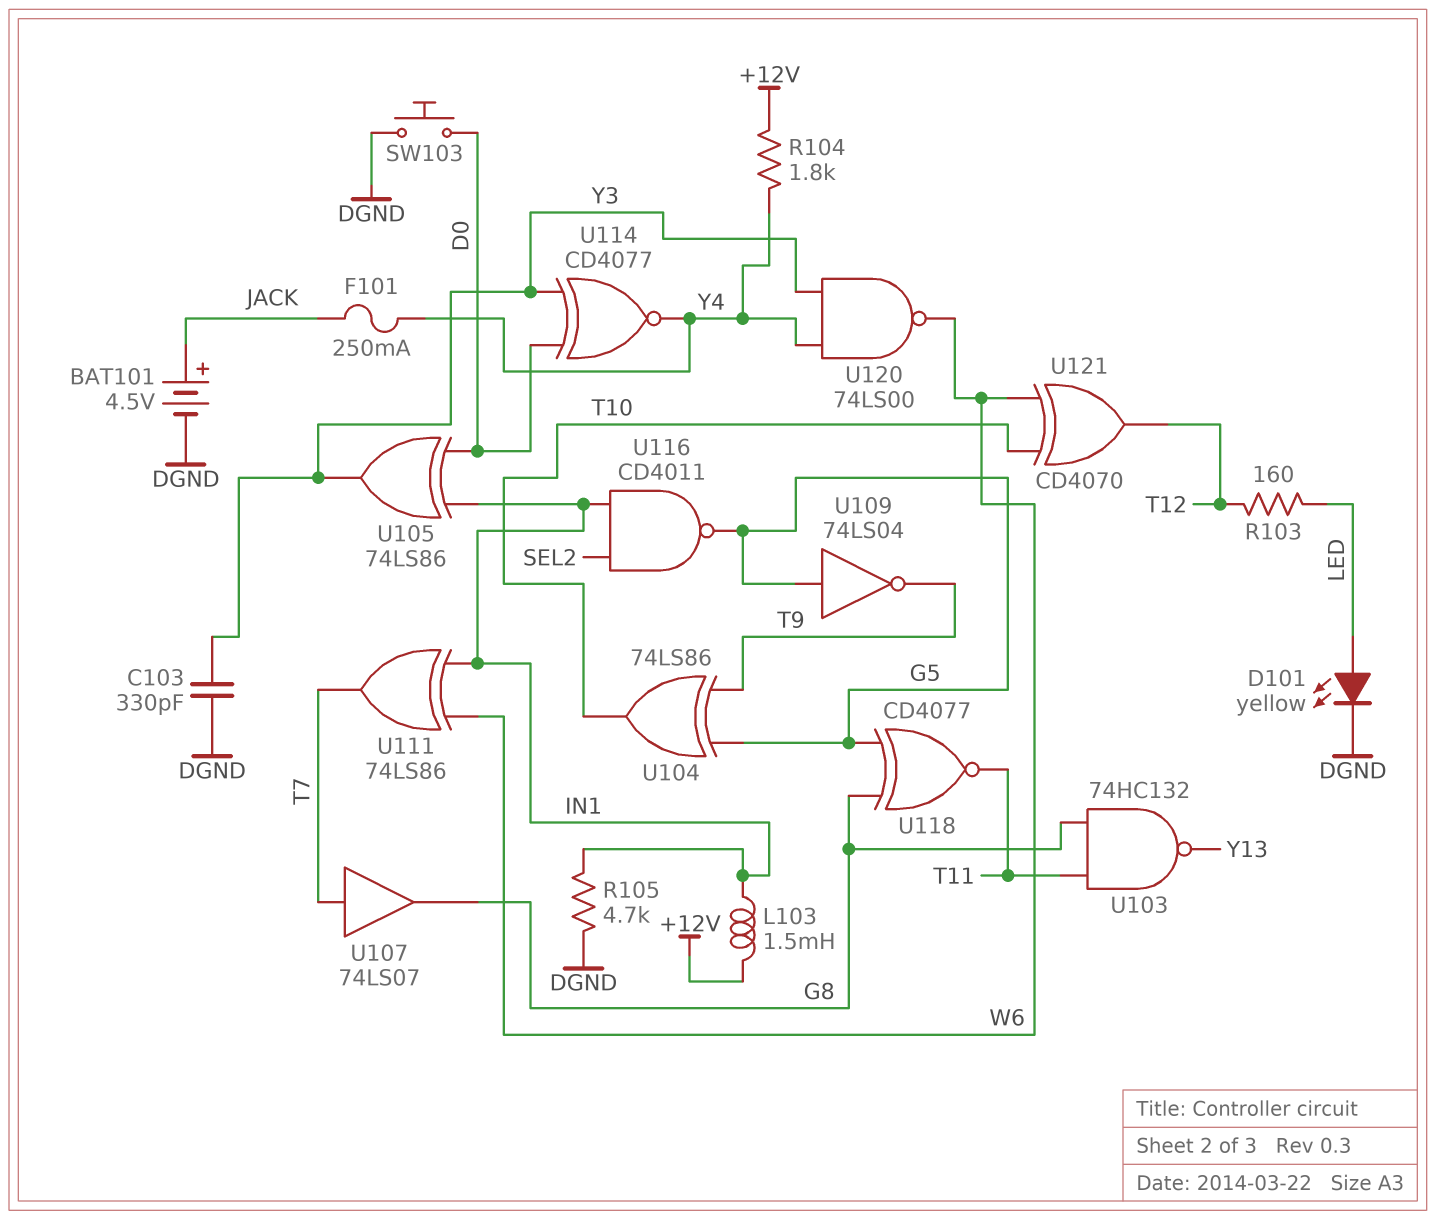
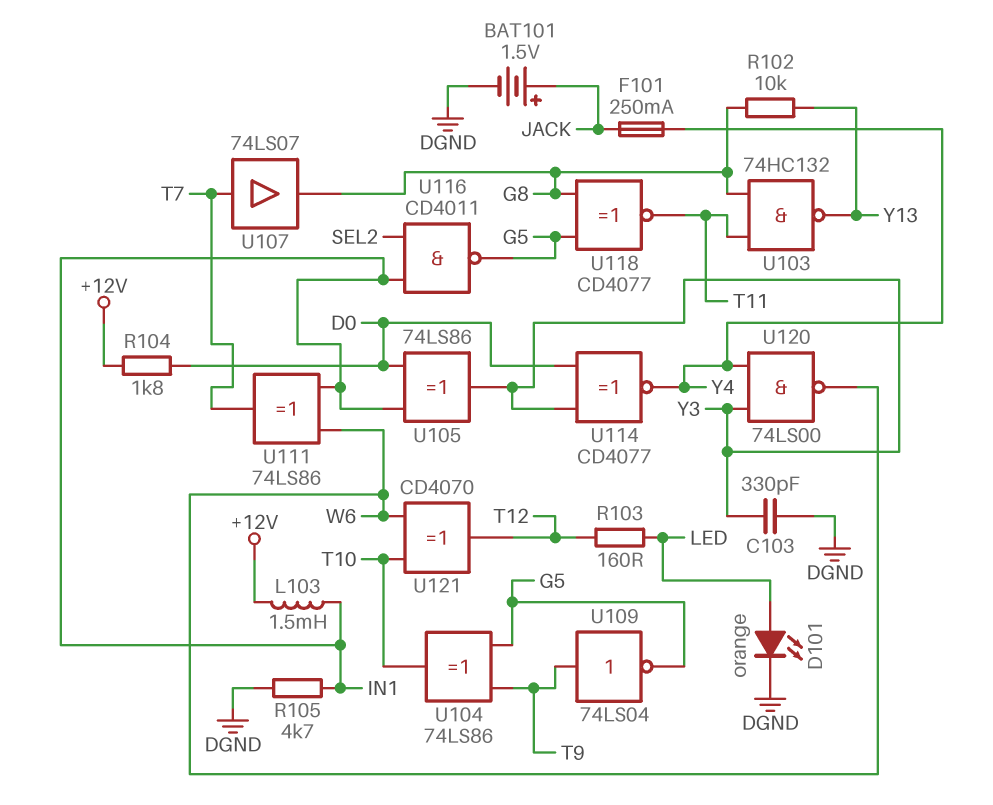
BAT101: 4.5V (plus JACK, minus DGND) -> 1.5V (plus JACK, minus DGND)
D101: LED yellow (A LED, K DGND) -> LED orange (A LED, K DGND)
R102: none -> 10k (G8, Y13)
R104: 1.8k (+12V, Y4) -> 1.8k (+12V, D0)
SW103: button (D0, DGND) -> none
U109: NOT 74LS04 (in G5, out T9) -> NOT 74LS04 (in T9, out G5)

